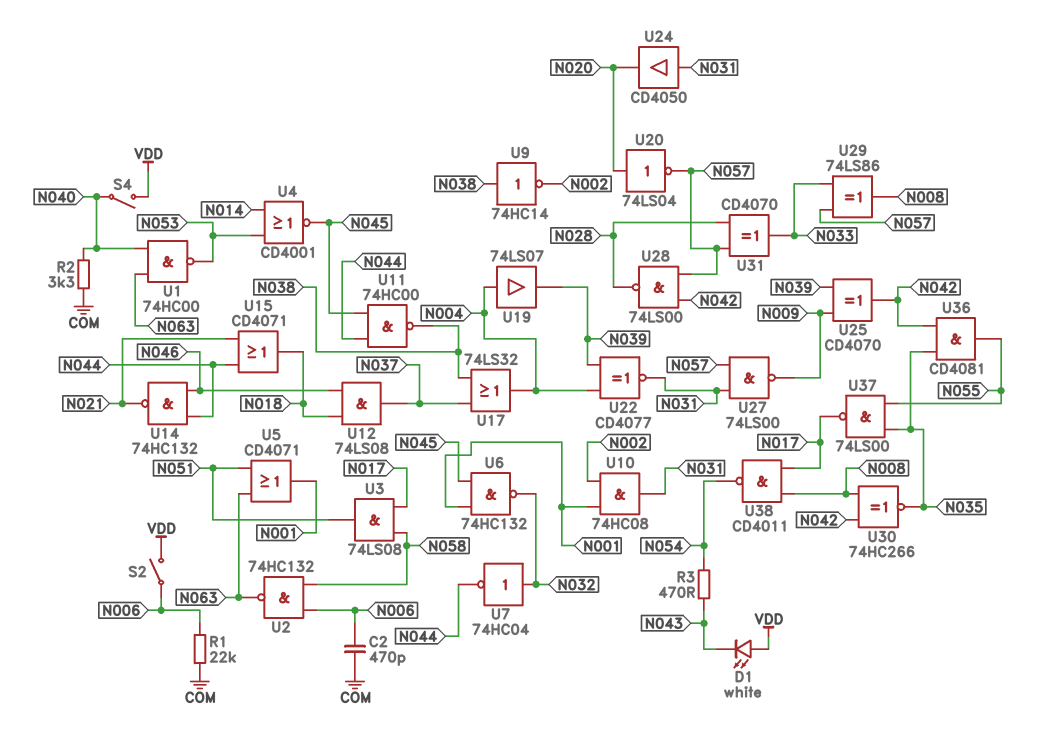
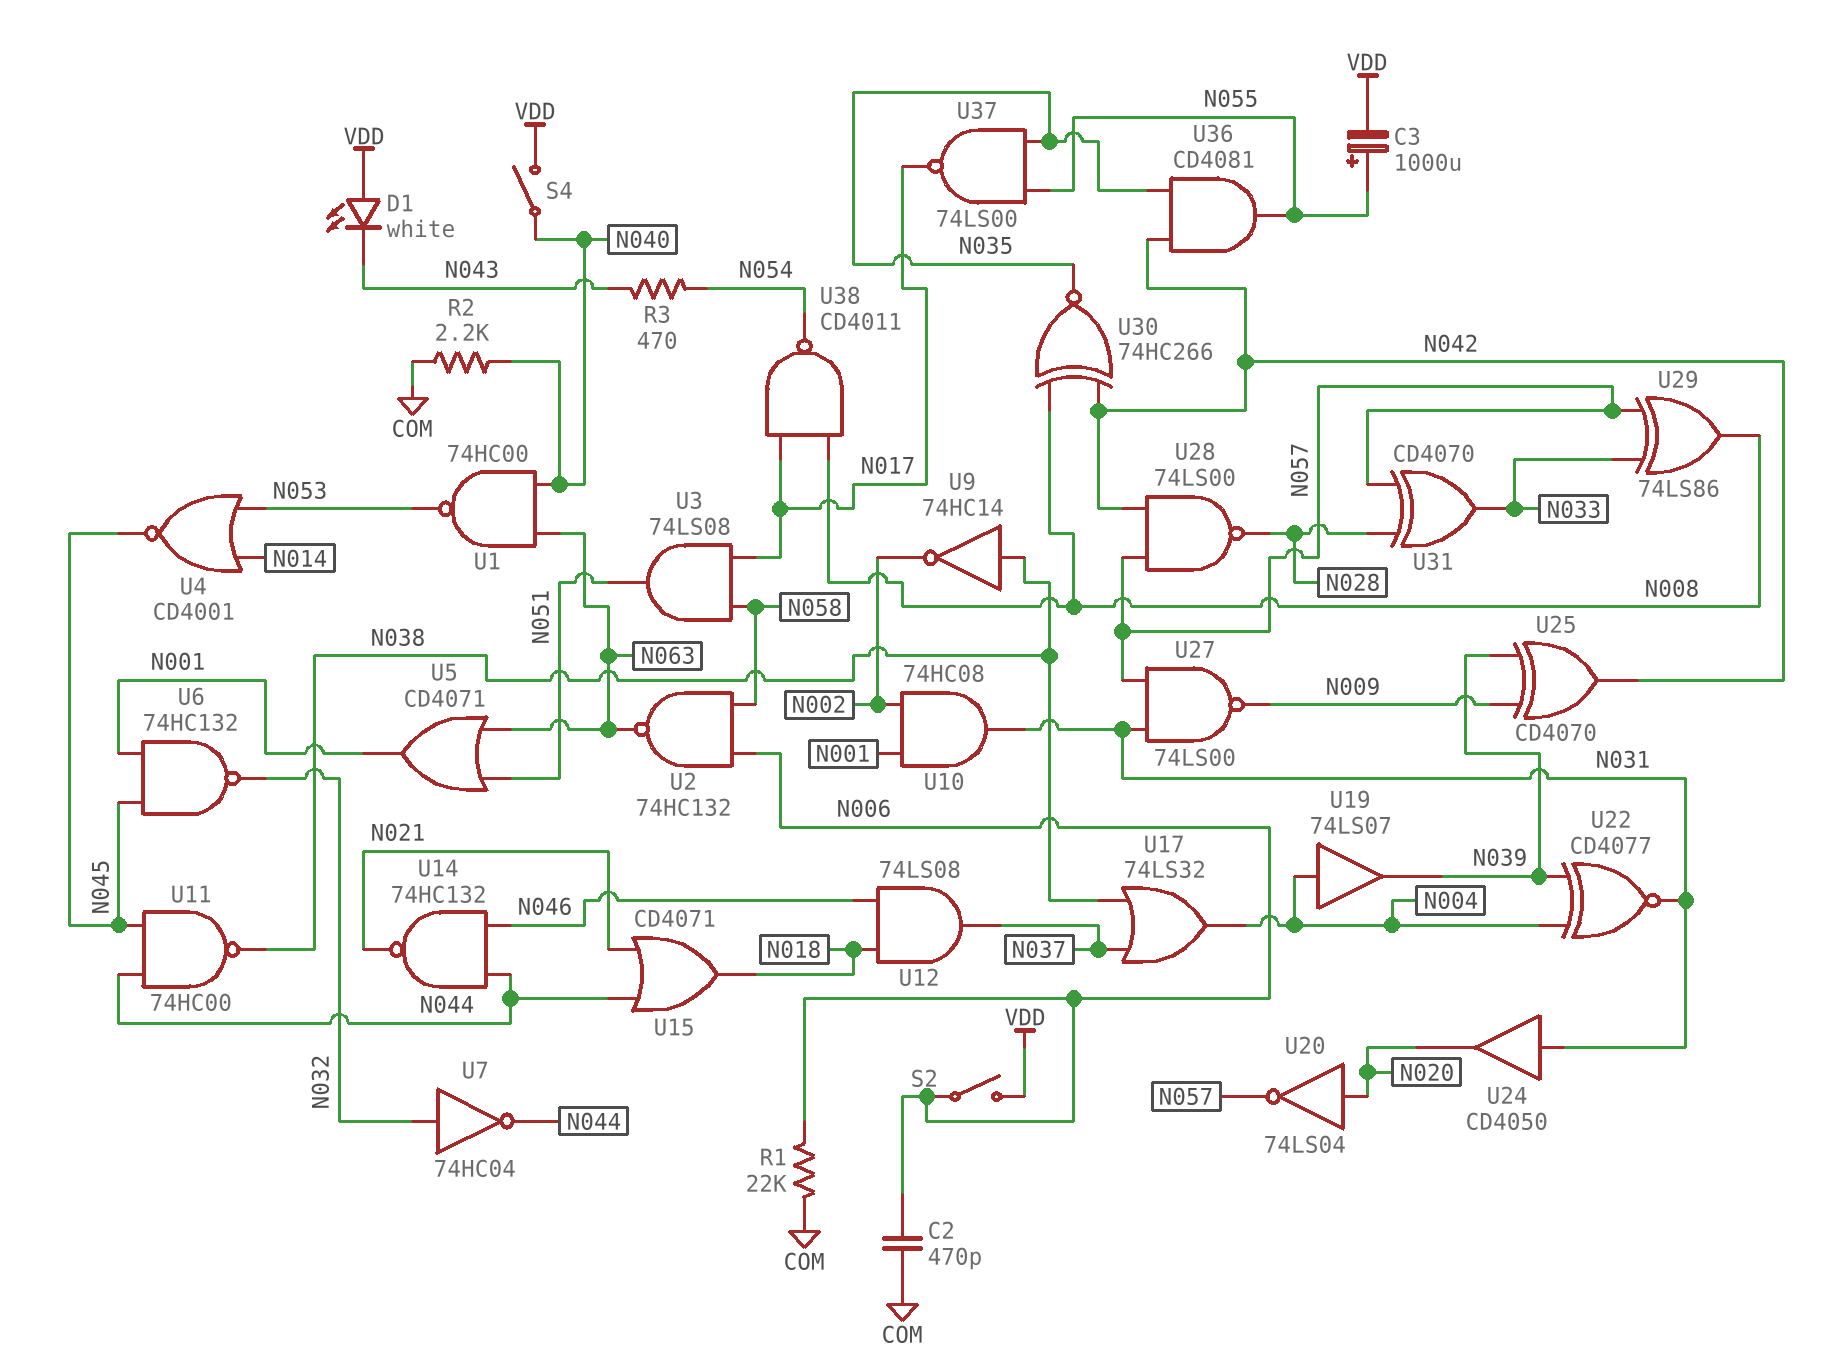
C3: none -> 1000uF (plus N055, minus VDD)
R2: 3.3k (COM, N040) -> 2.2k (COM, N040)

